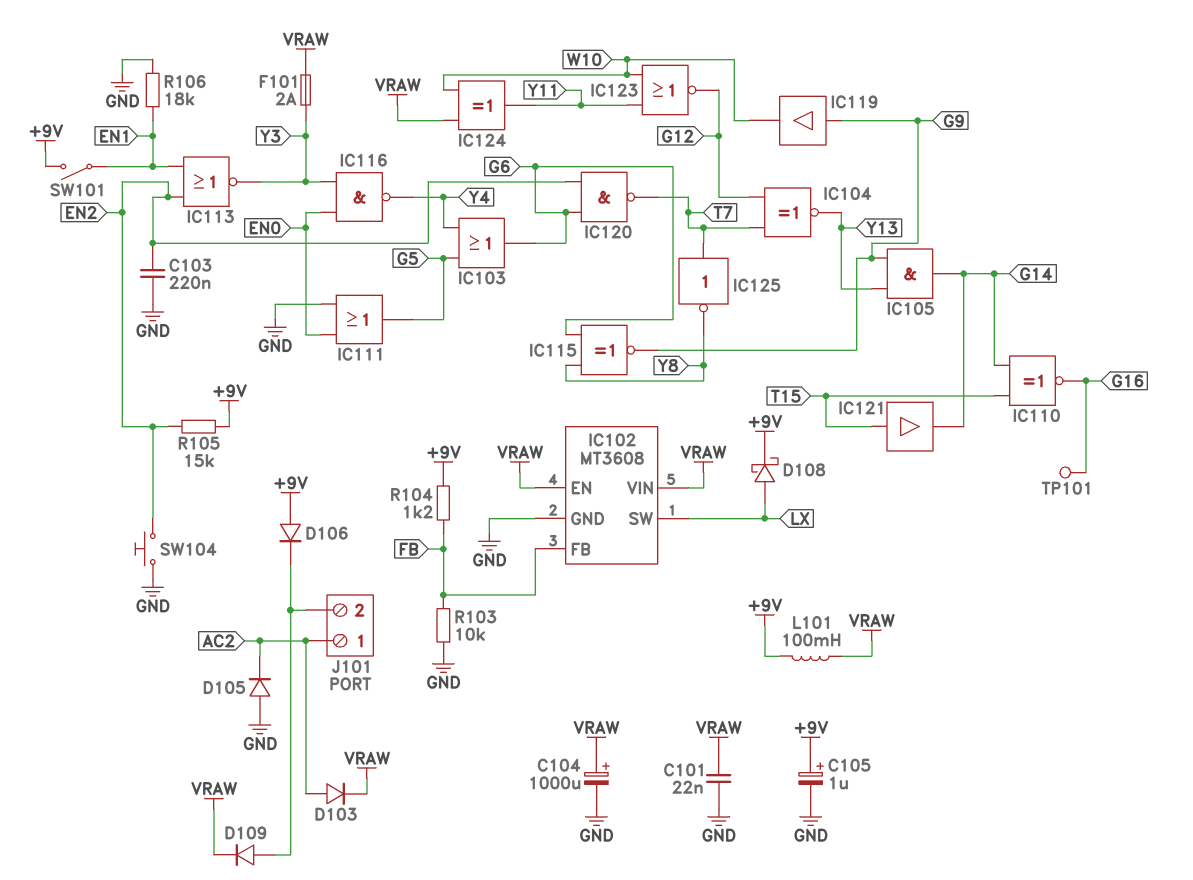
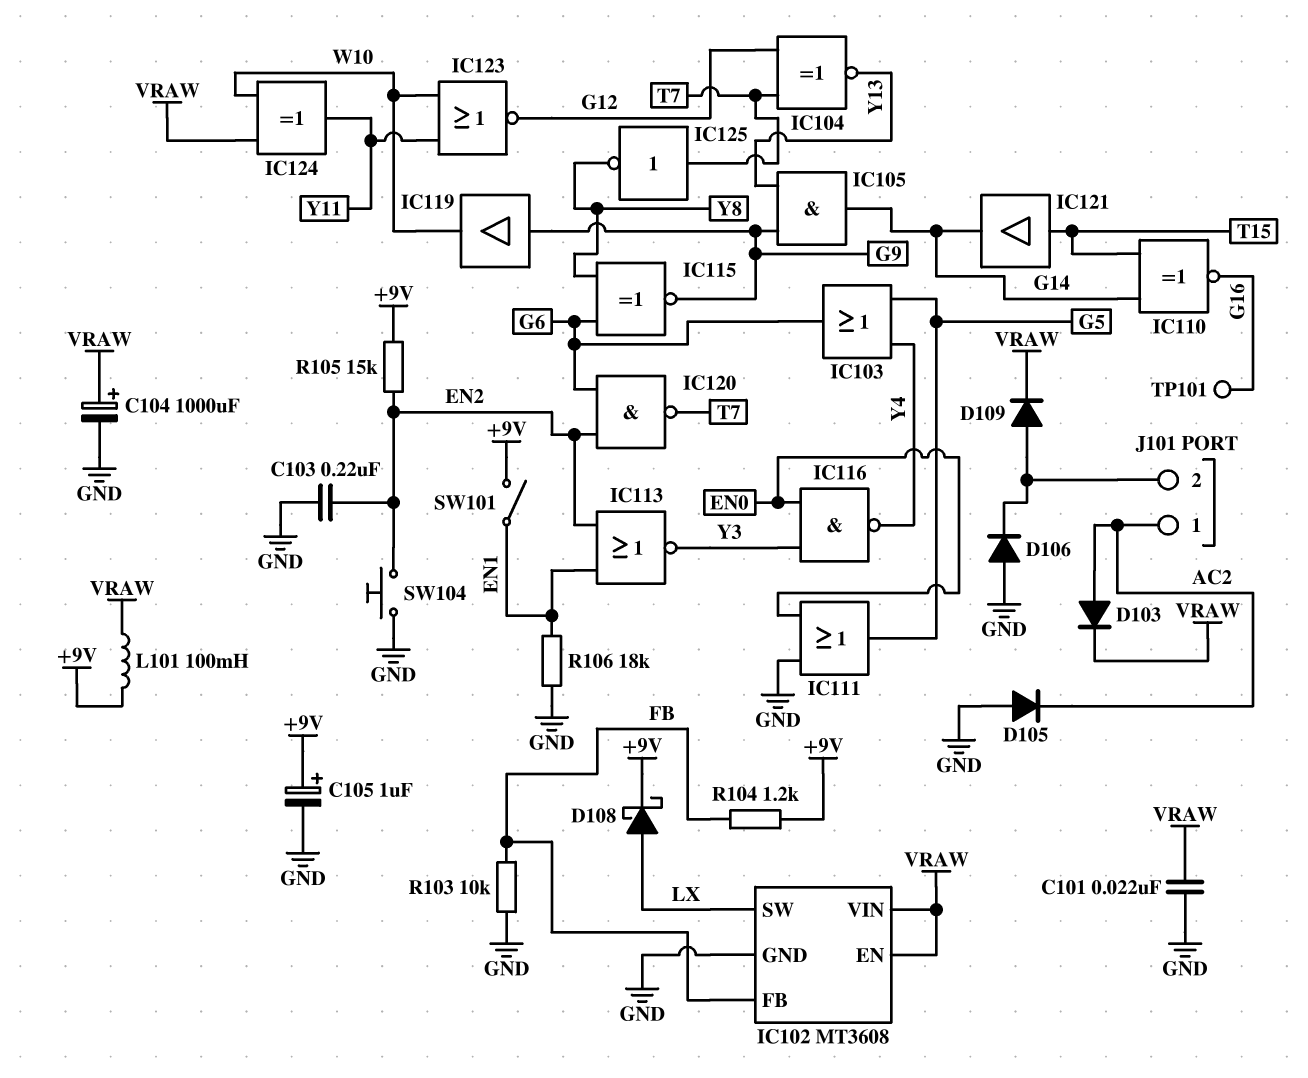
D106: diode (A +9V, K J101/2) -> diode (A GND, K J101/2)
F101: 2A (VRAW, Y3) -> none

